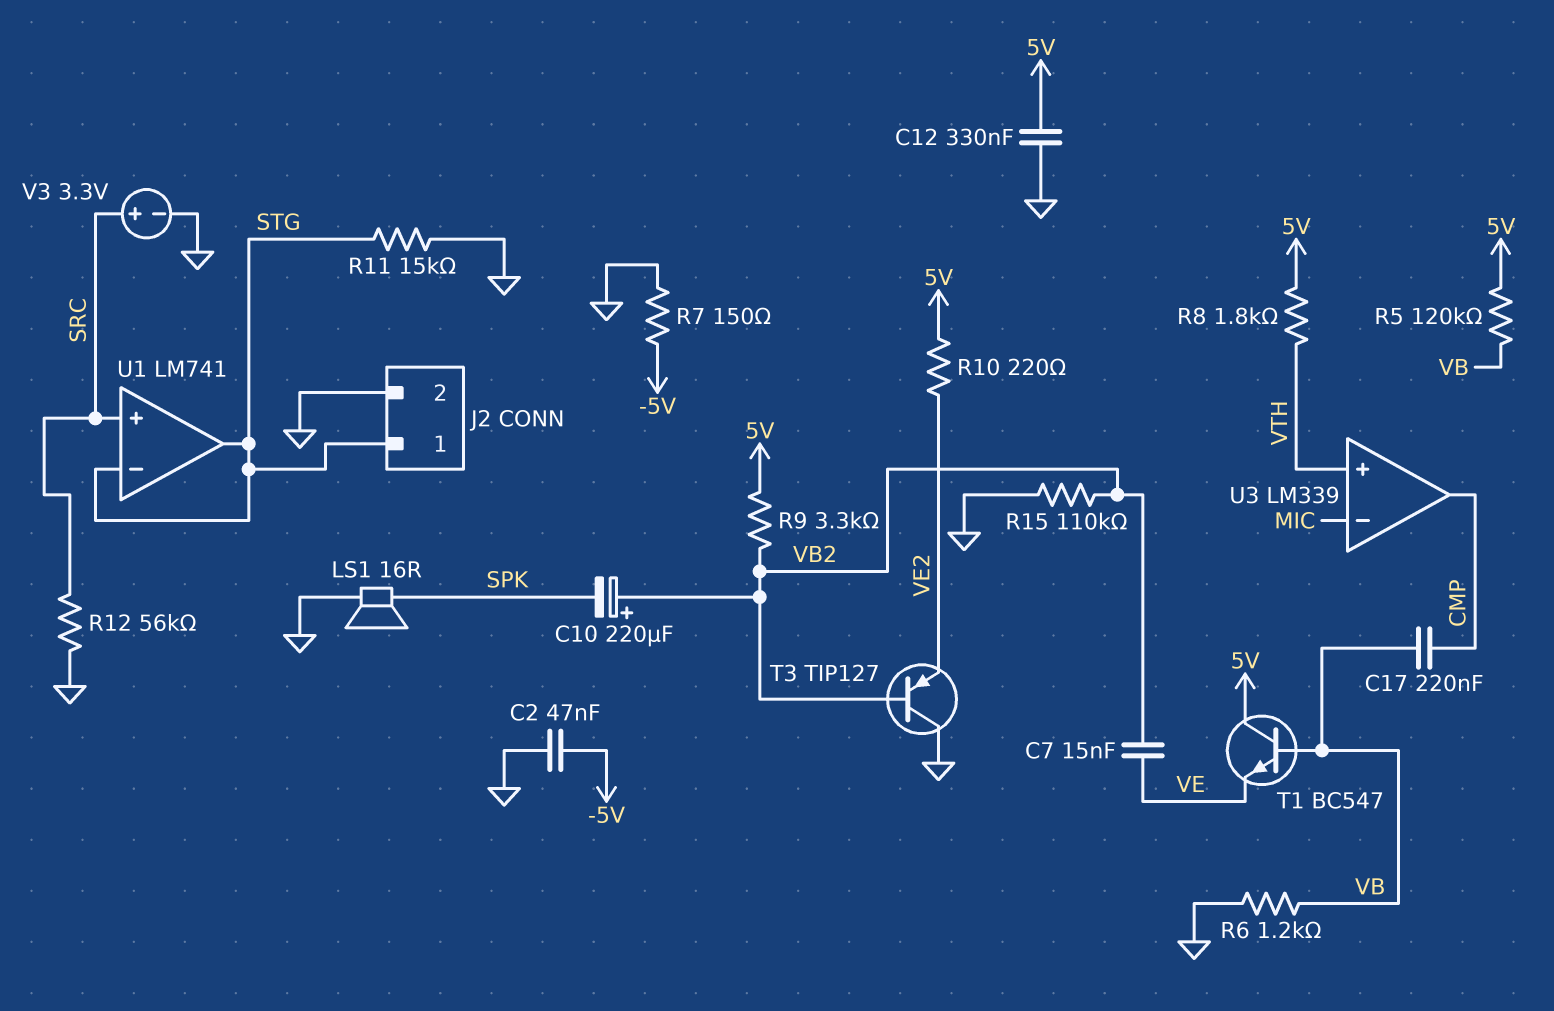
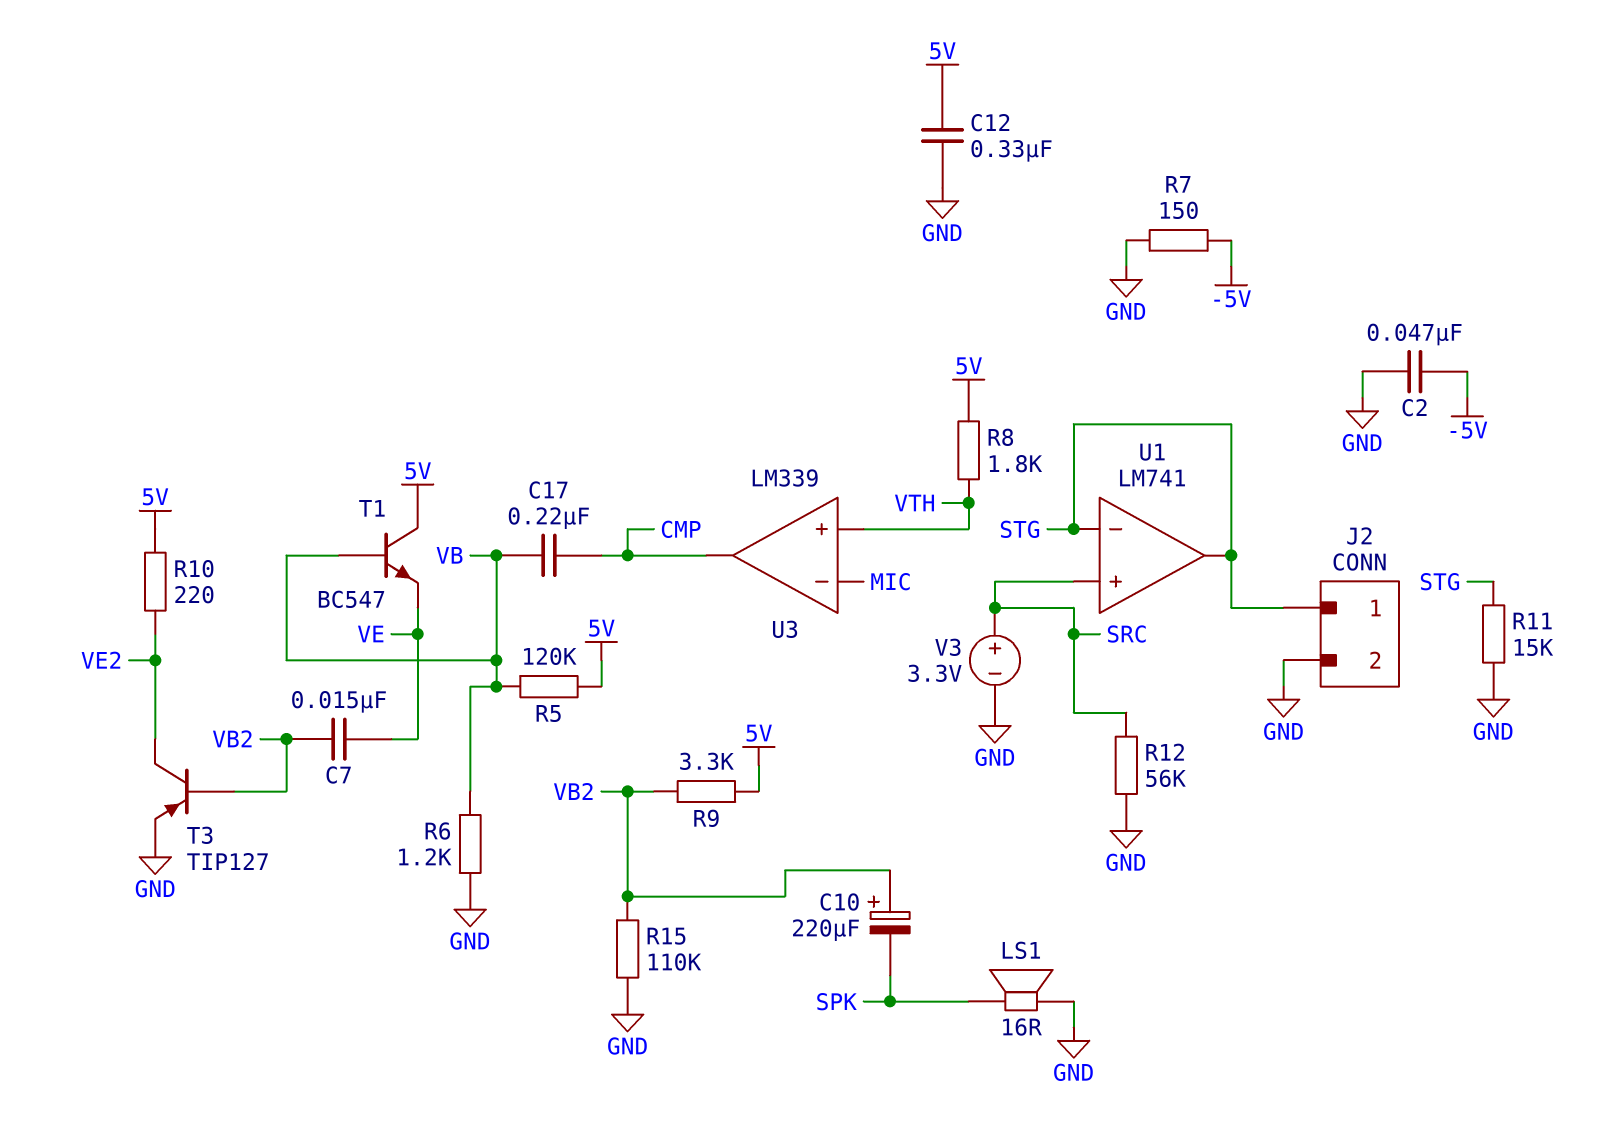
T3: PNP TIP127 (B VB2, C GND, E VE2) -> PNP TIP127 (B VB2, C VE2, E GND)

